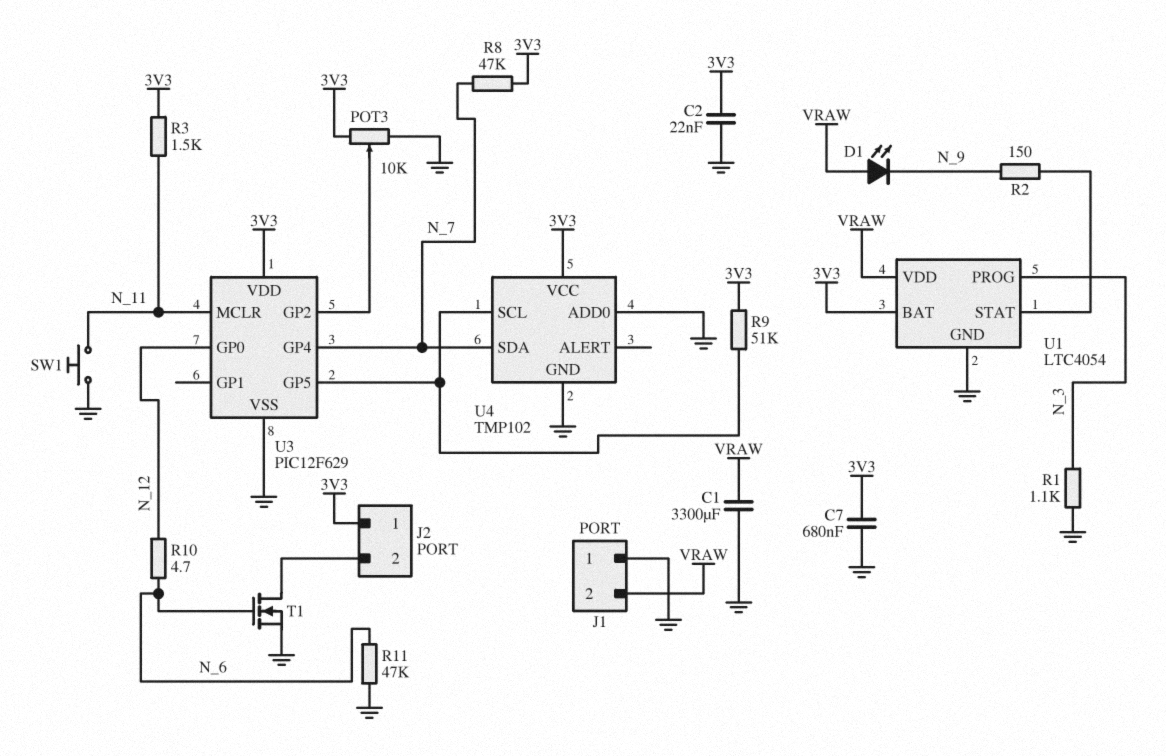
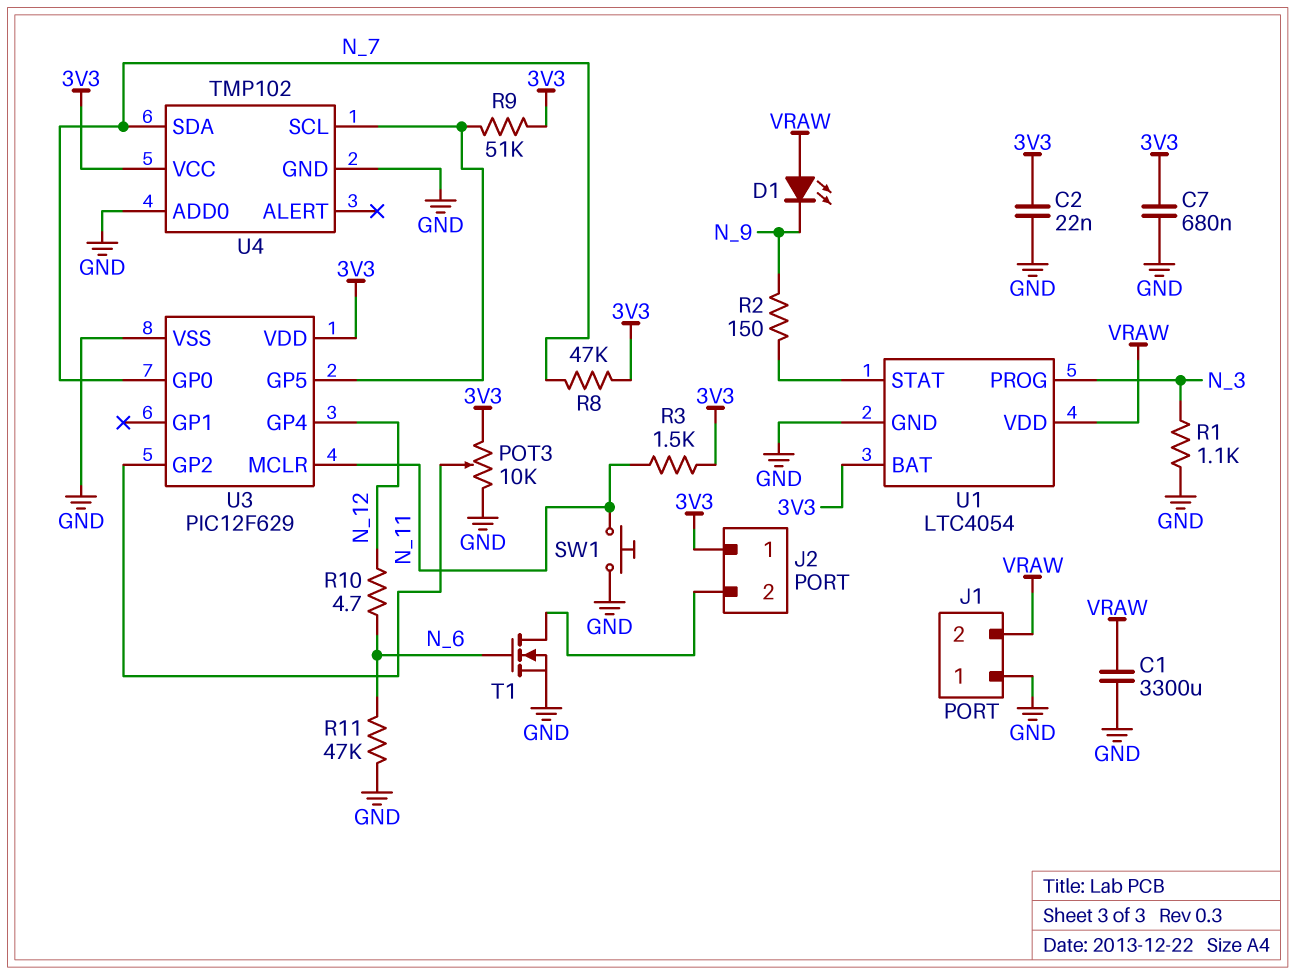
U3 pin GP0: N_12 -> N_7
U3 pin GP4: N_7 -> N_12

